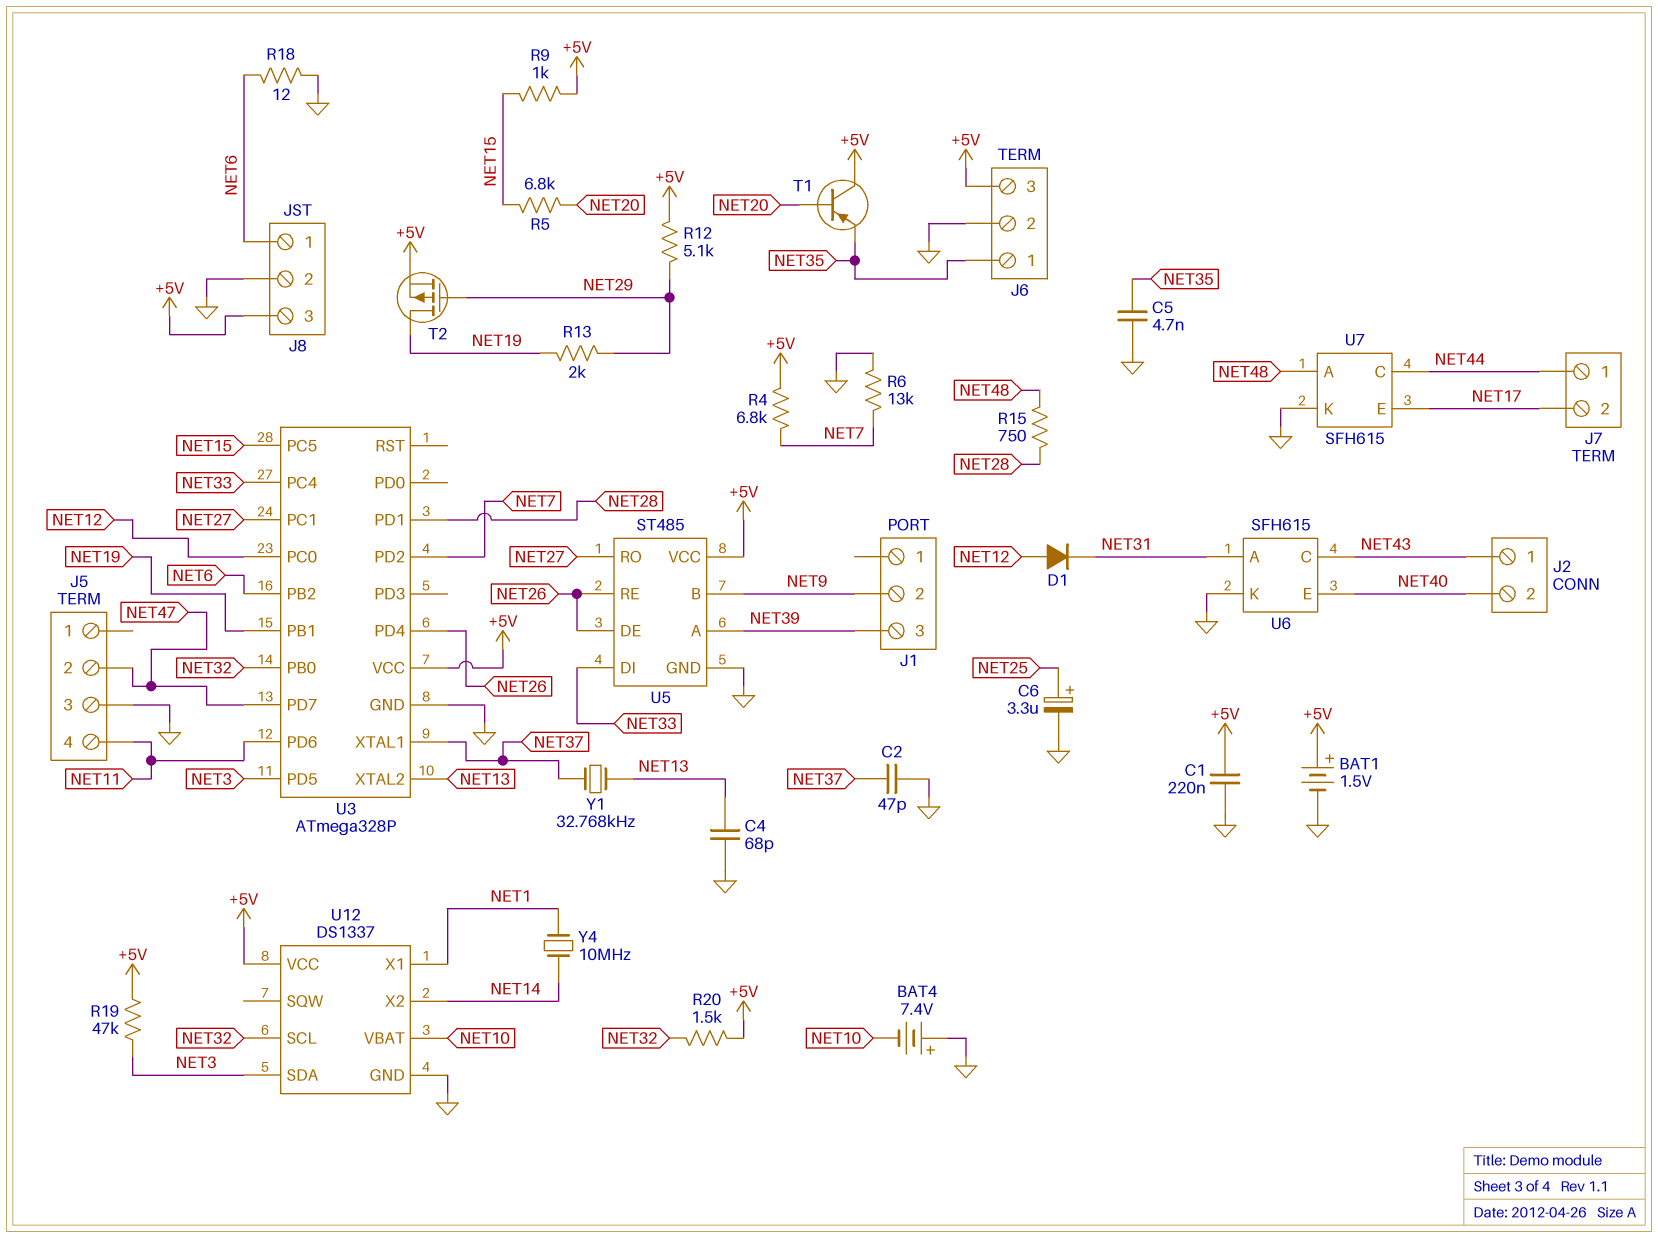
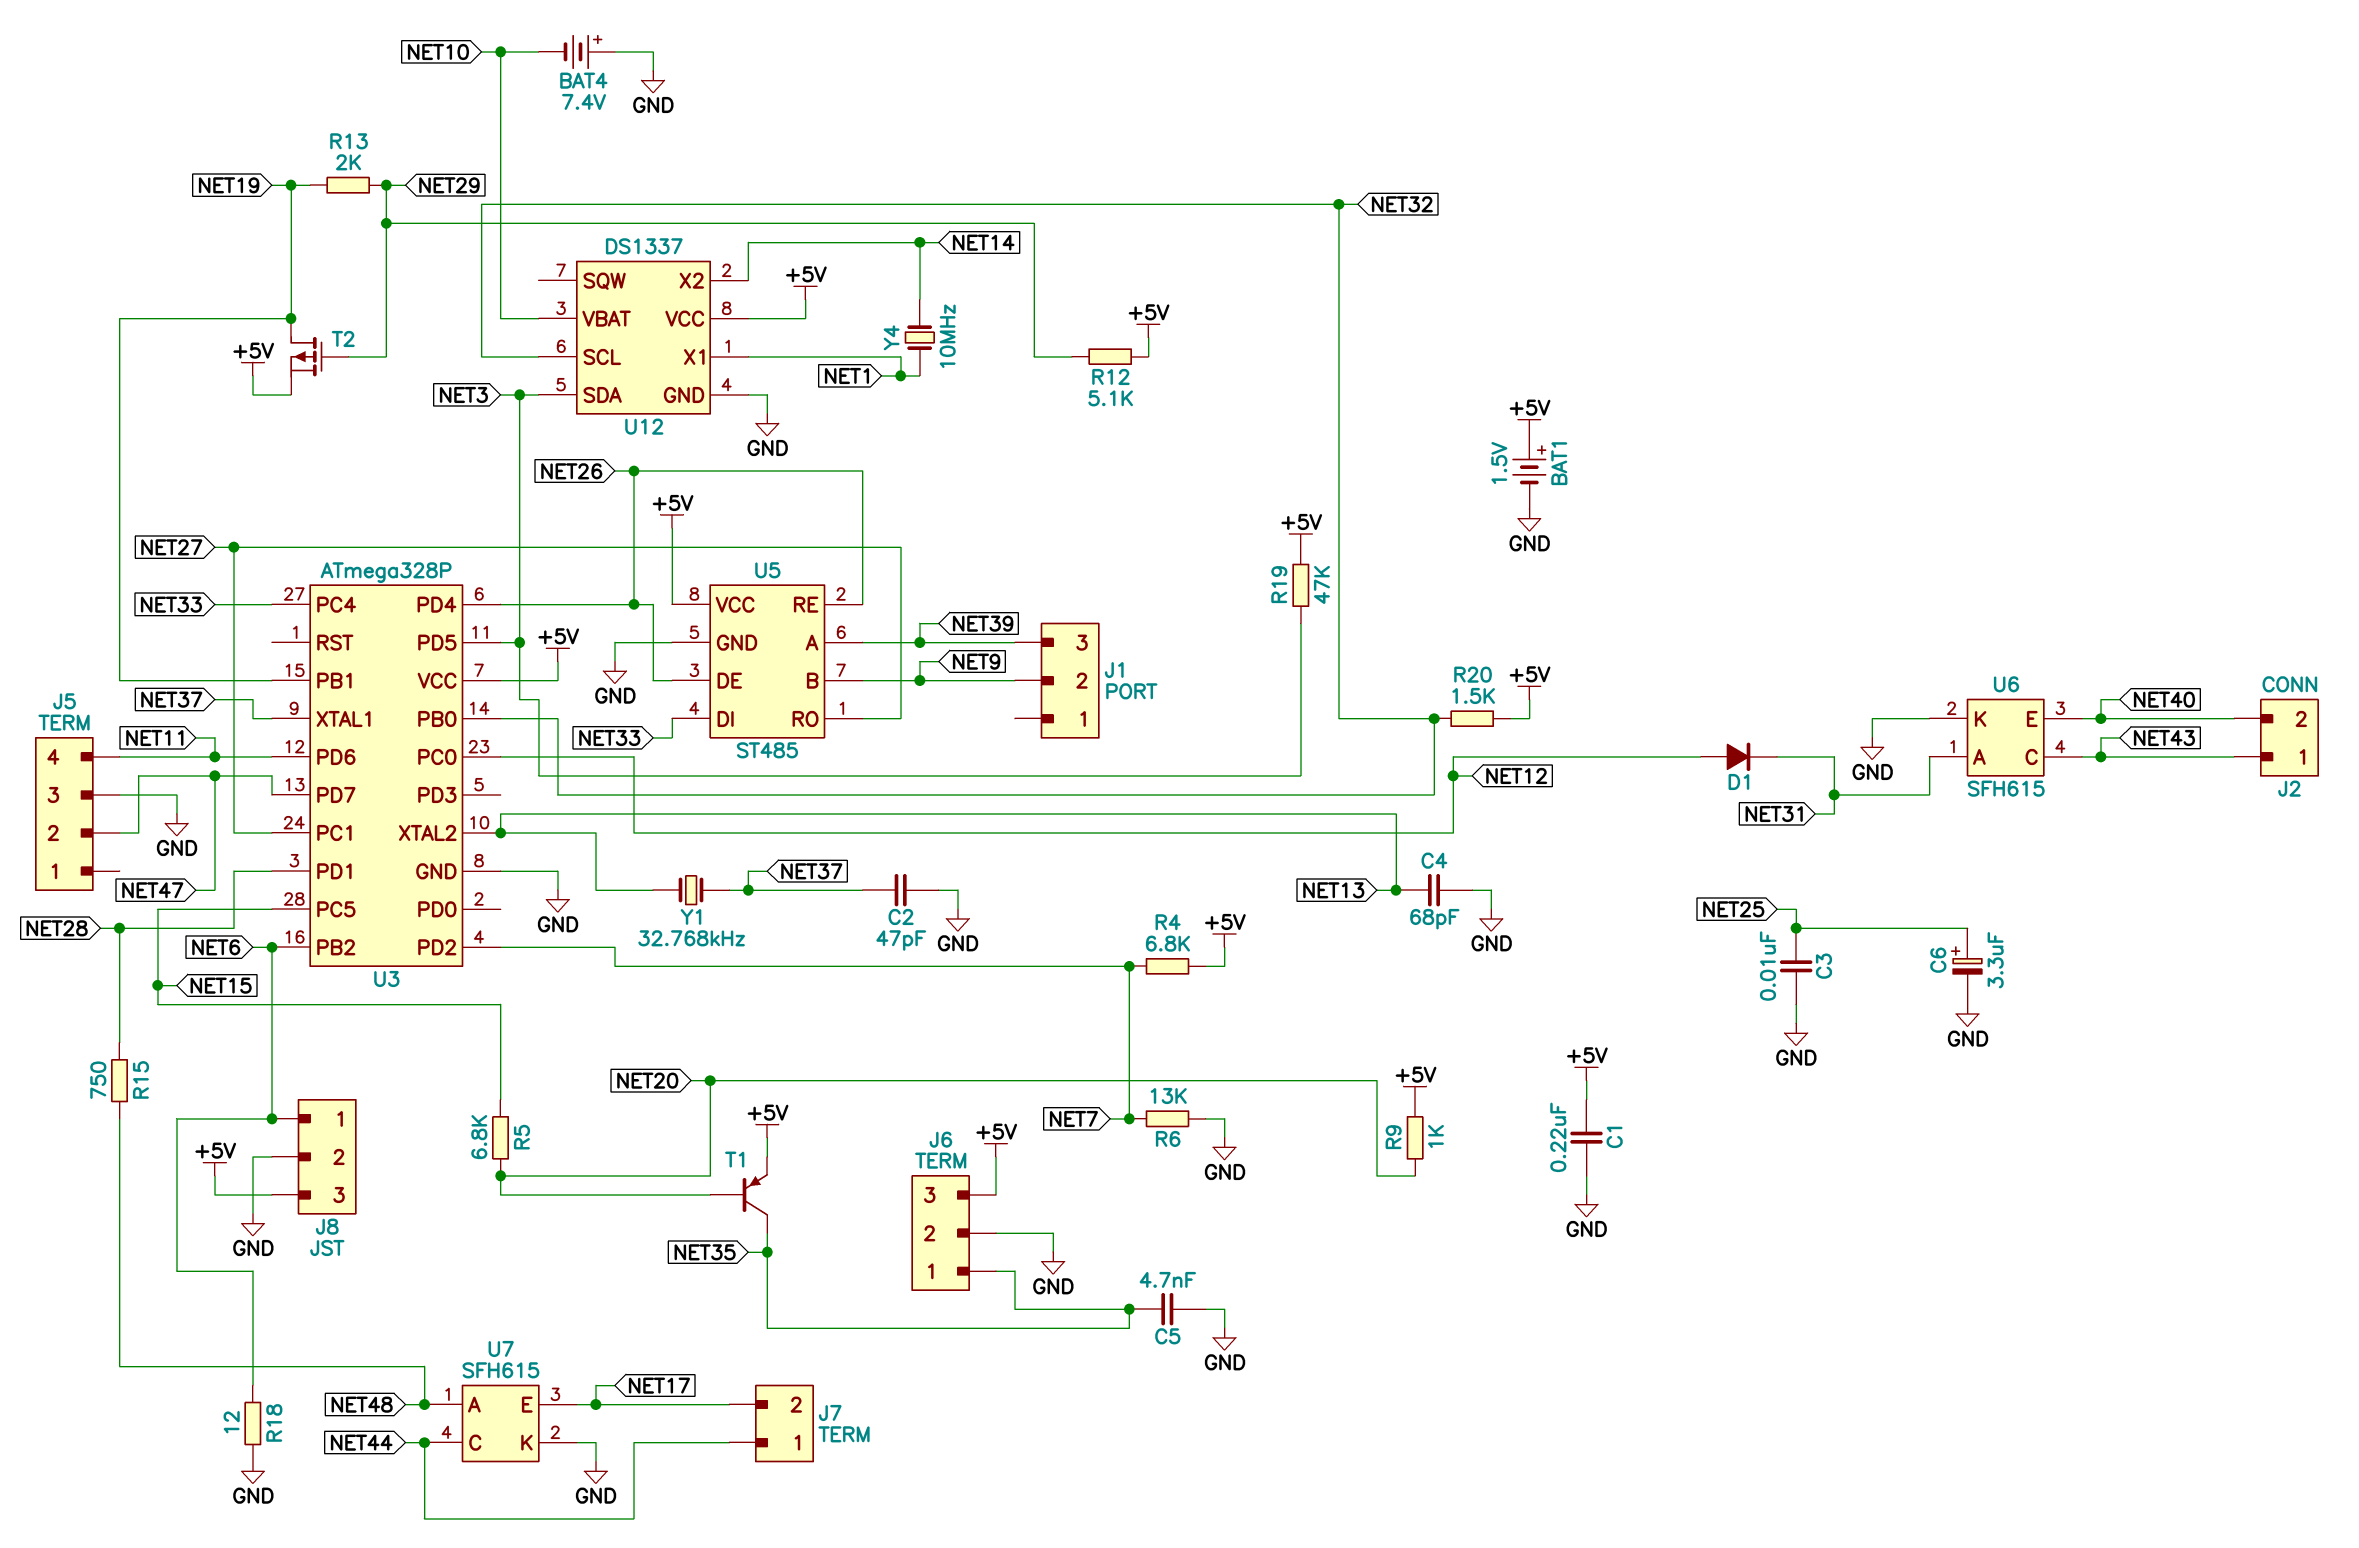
C3: none -> 10nF (GND, NET25)
R9: 1k (+5V, NET15) -> 1k (+5V, NET20)
T1: PNP (B NET20, C +5V, E NET35) -> PNP (B NET20, C NET35, E +5V)

